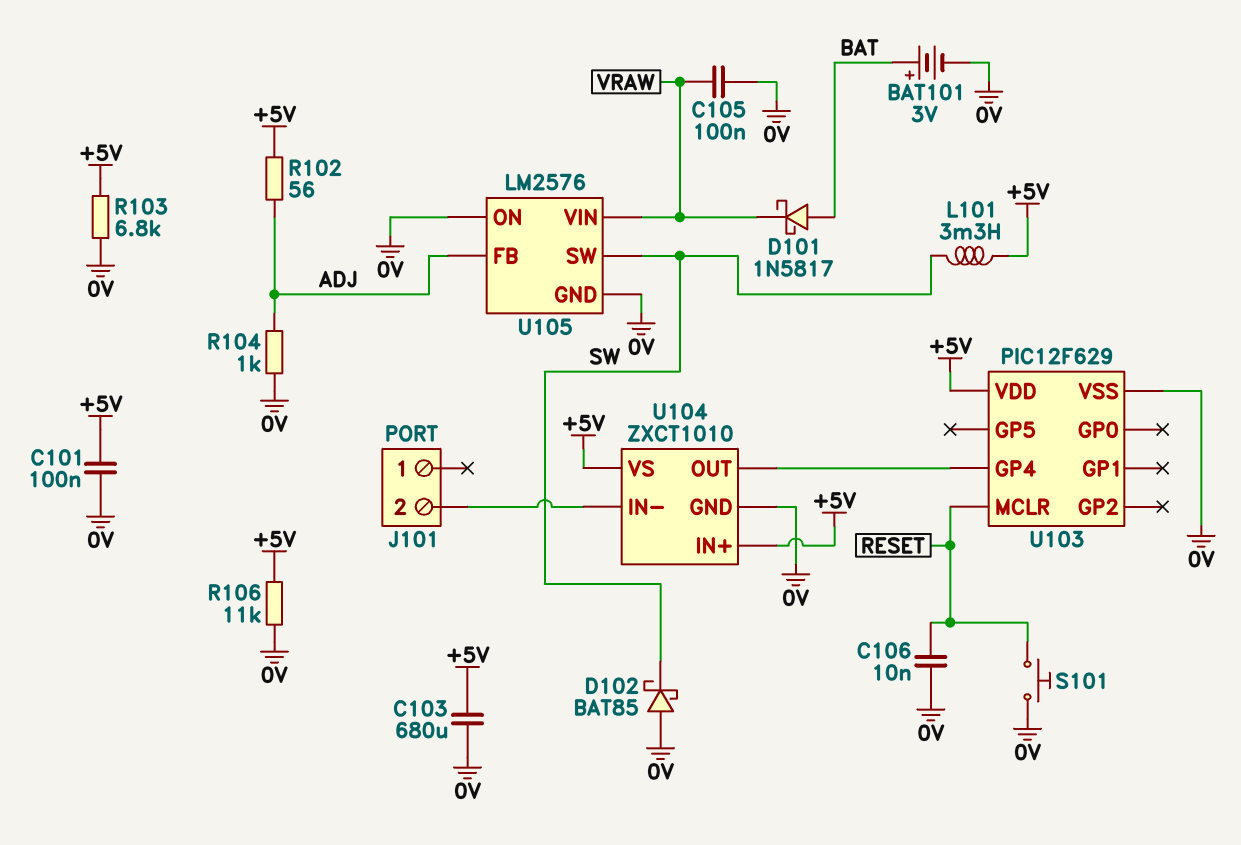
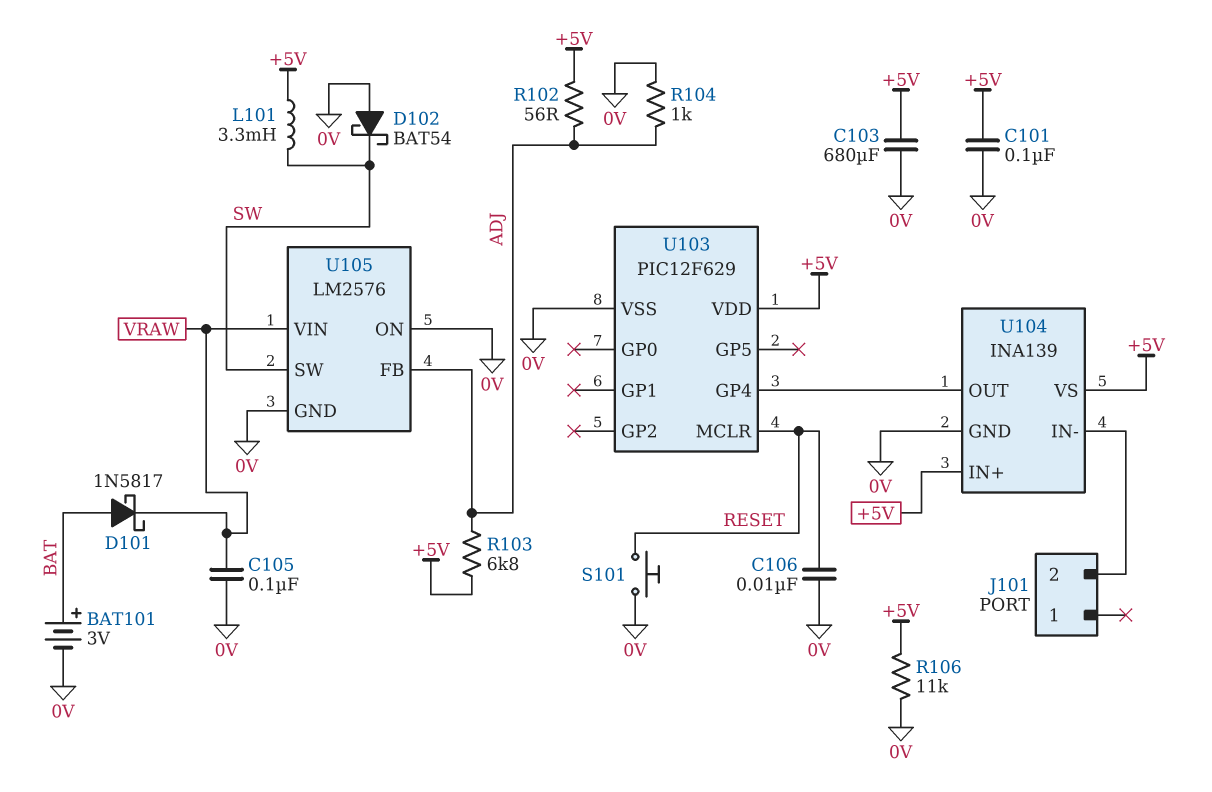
D102: schottky BAT85 (A 0V, K SW) -> schottky BAT54 (A 0V, K SW)
R103: 6.8k (+5V, 0V) -> 6.8k (+5V, ADJ)
U104: ZXCT1010 -> INA139

